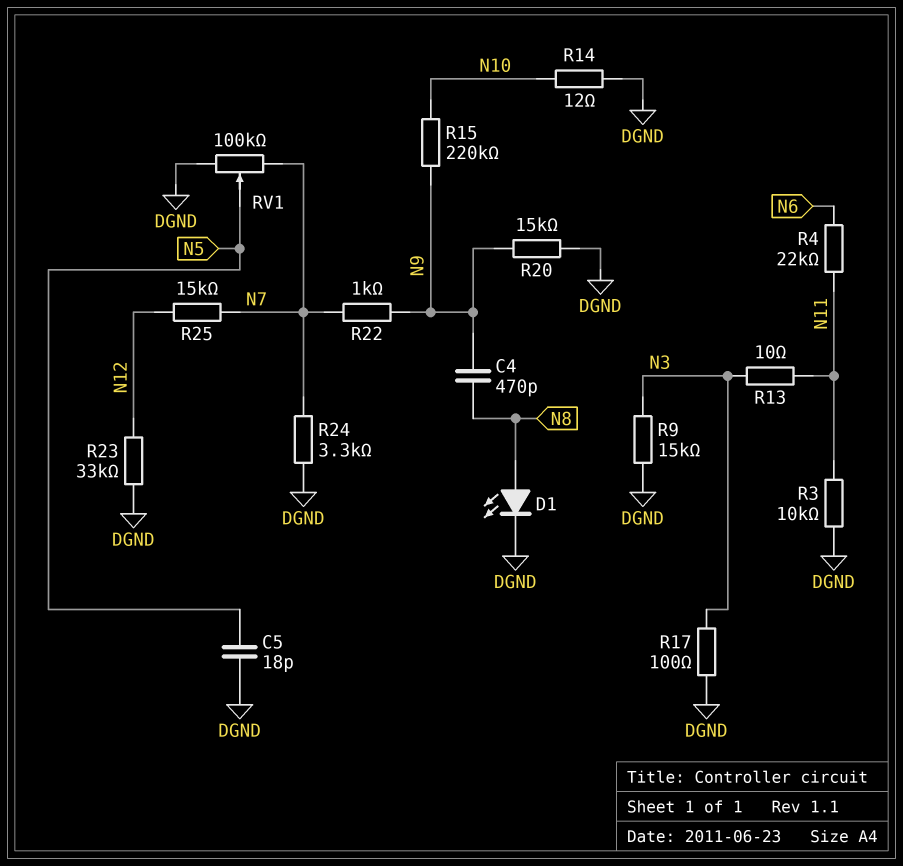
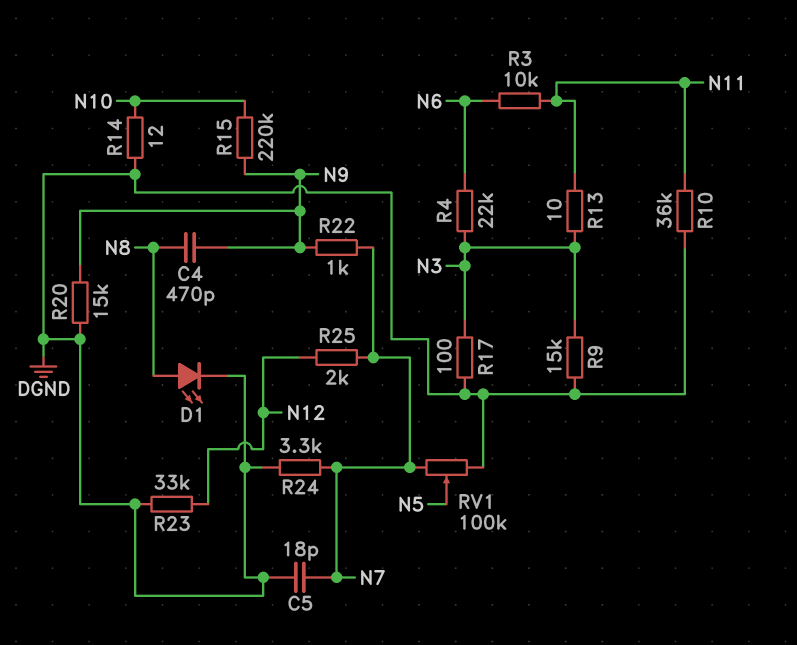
C5: 18pF (DGND, N5) -> 18pF (DGND, N7)
R3: 10k (DGND, N11) -> 10k (N6, N11)
R4: 22k (N6, N11) -> 22k (N3, N6)
R10: none -> 36k (DGND, N11)
R25: 15k (N7, N12) -> 2k (N7, N12)

